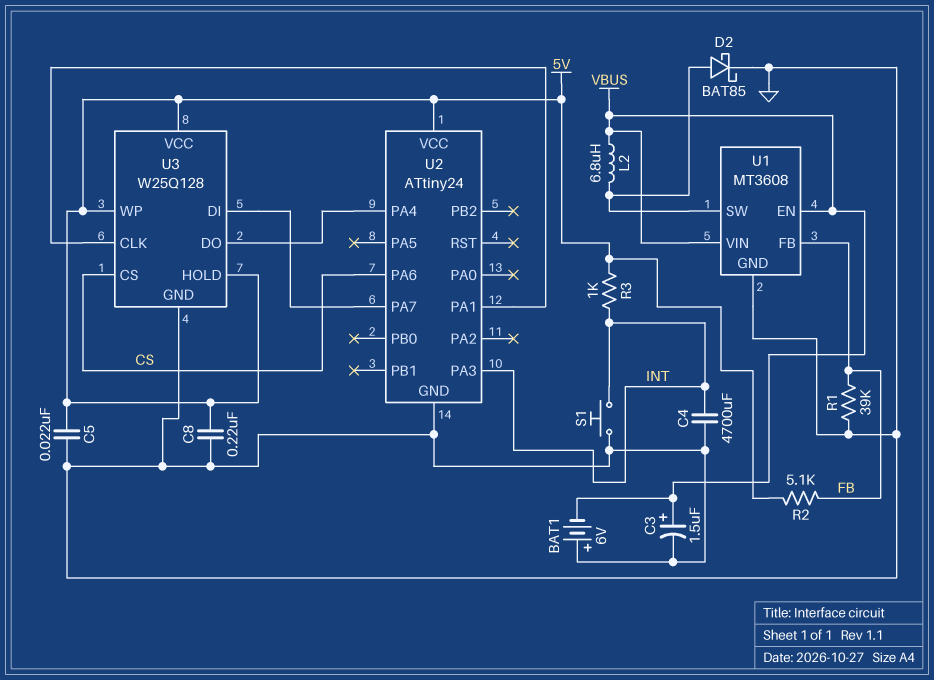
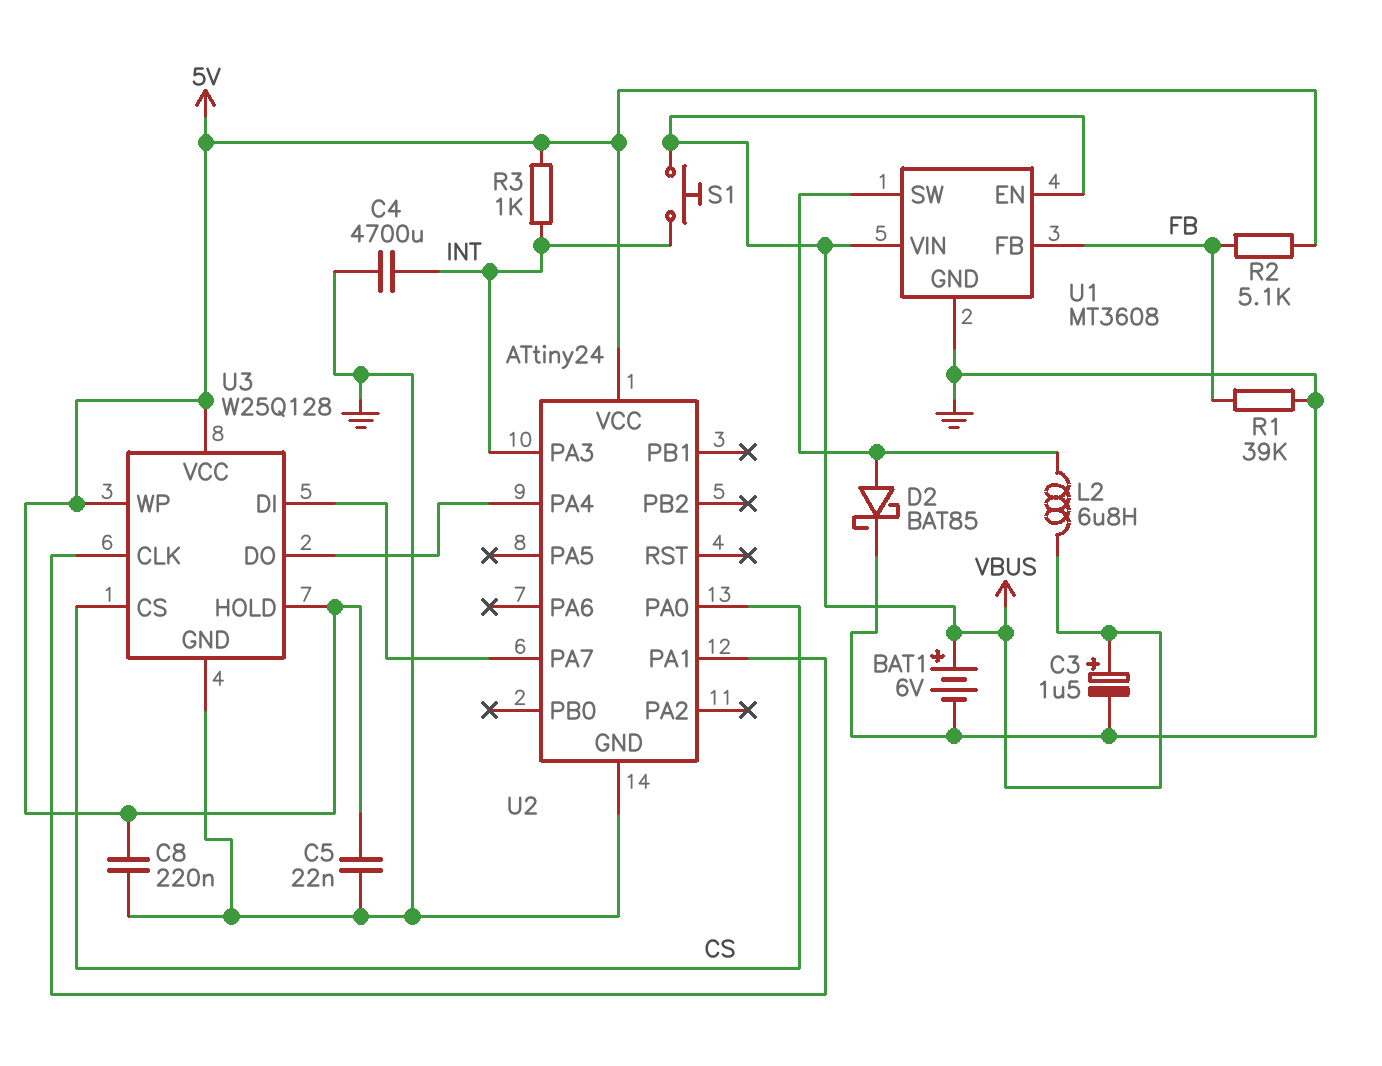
BAT1: 6V (plus GND, minus VBUS) -> 6V (plus VBUS, minus GND)
S1: button (GND, INT) -> button (INT, VBUS)
U2 pin PA0: none -> CS
U2 pin PA6: CS -> none

